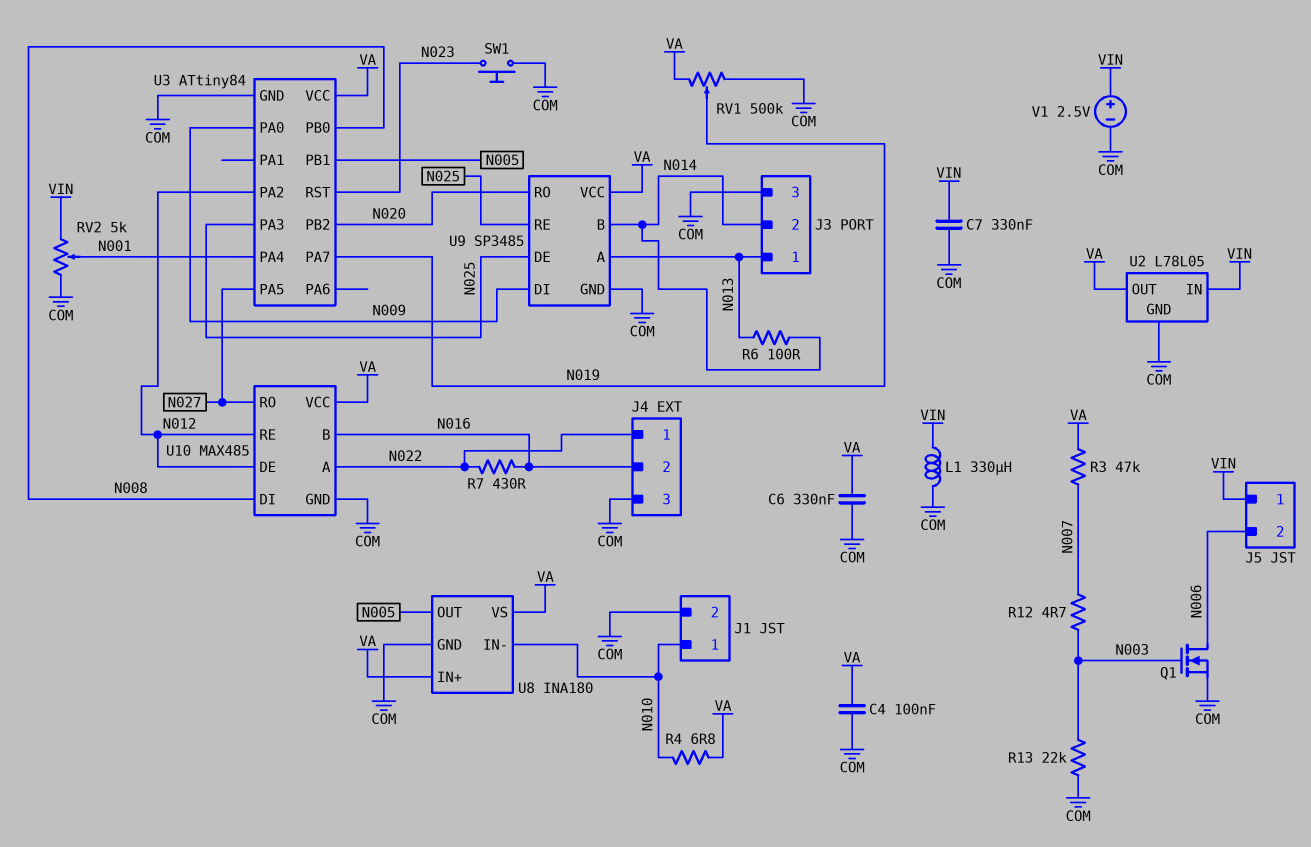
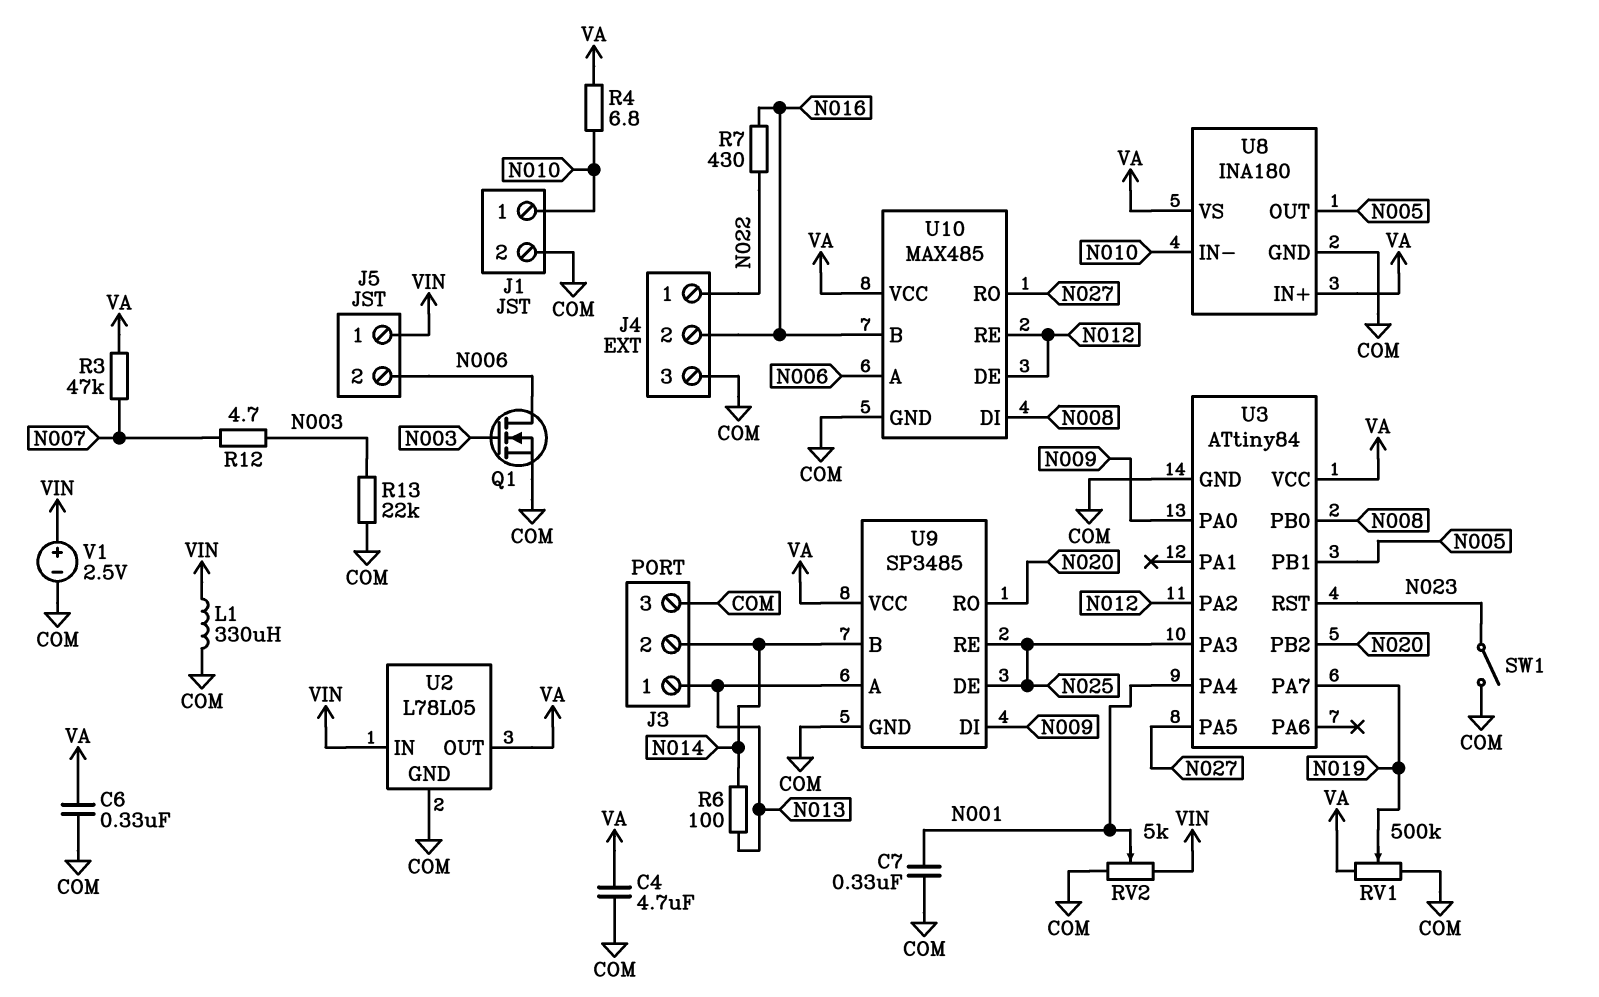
C4: 100nF (COM, VA) -> 4.7uF (COM, VA)
C7: 330nF (COM, VIN) -> 330nF (COM, N001)
SW1: button (COM, N023) -> switch (COM, N023)
U10 pin A: N022 -> N006

